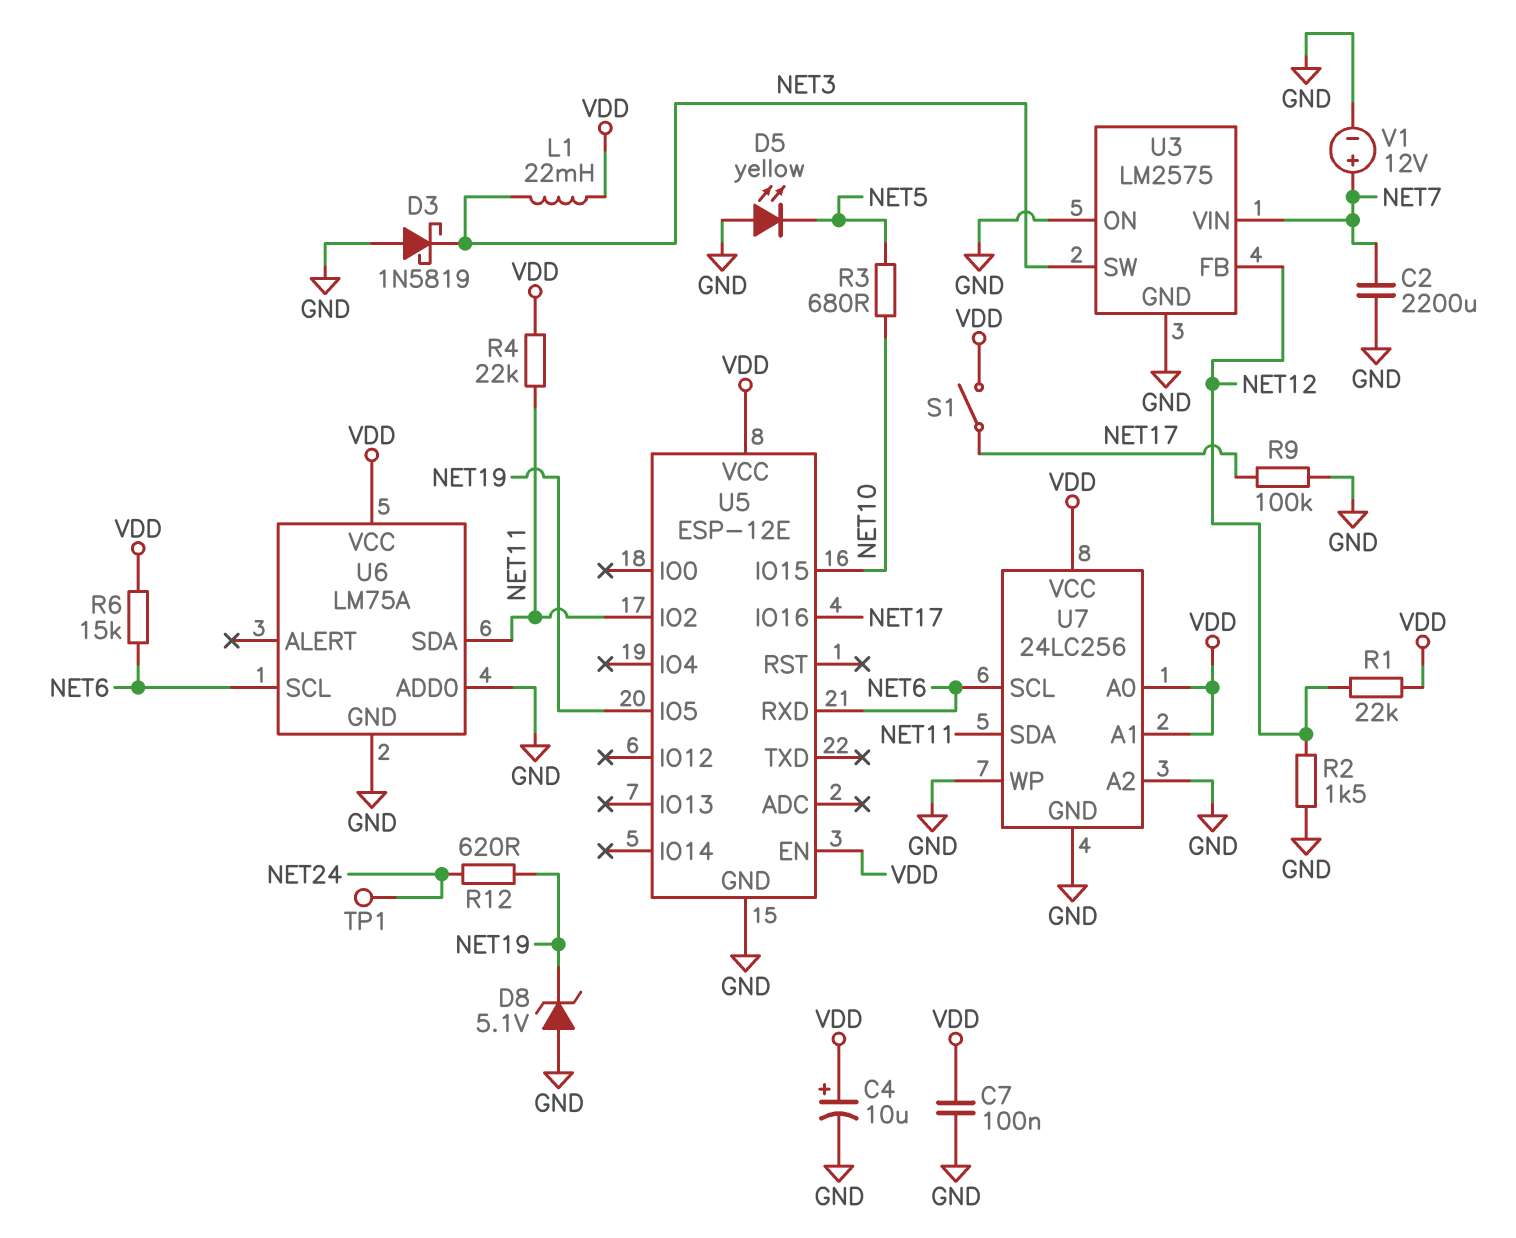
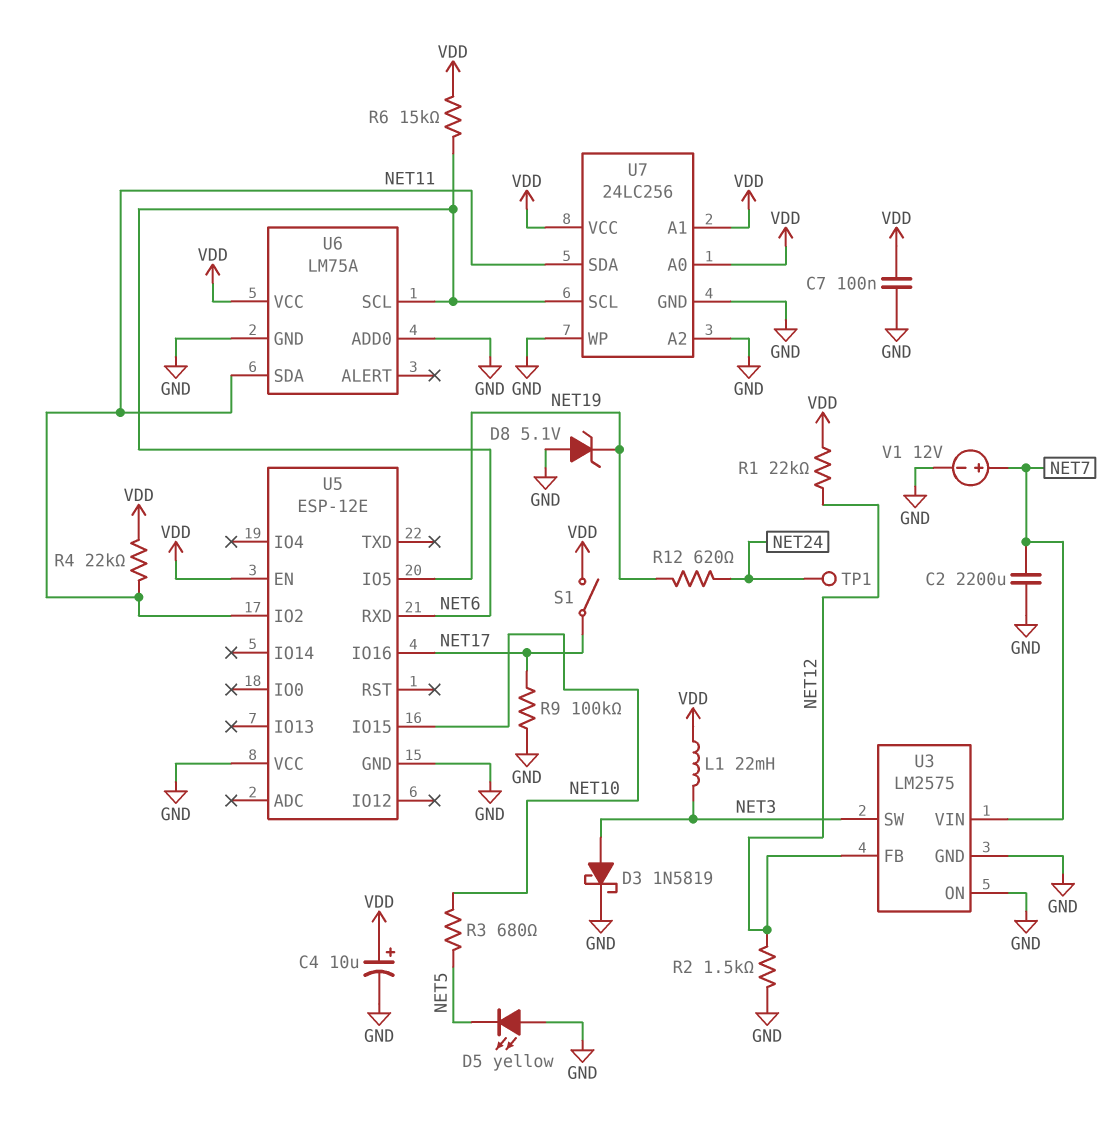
D3: schottky 1N5819 (A GND, K NET3) -> schottky 1N5819 (A NET3, K GND)
U5 pin VCC: VDD -> GND

